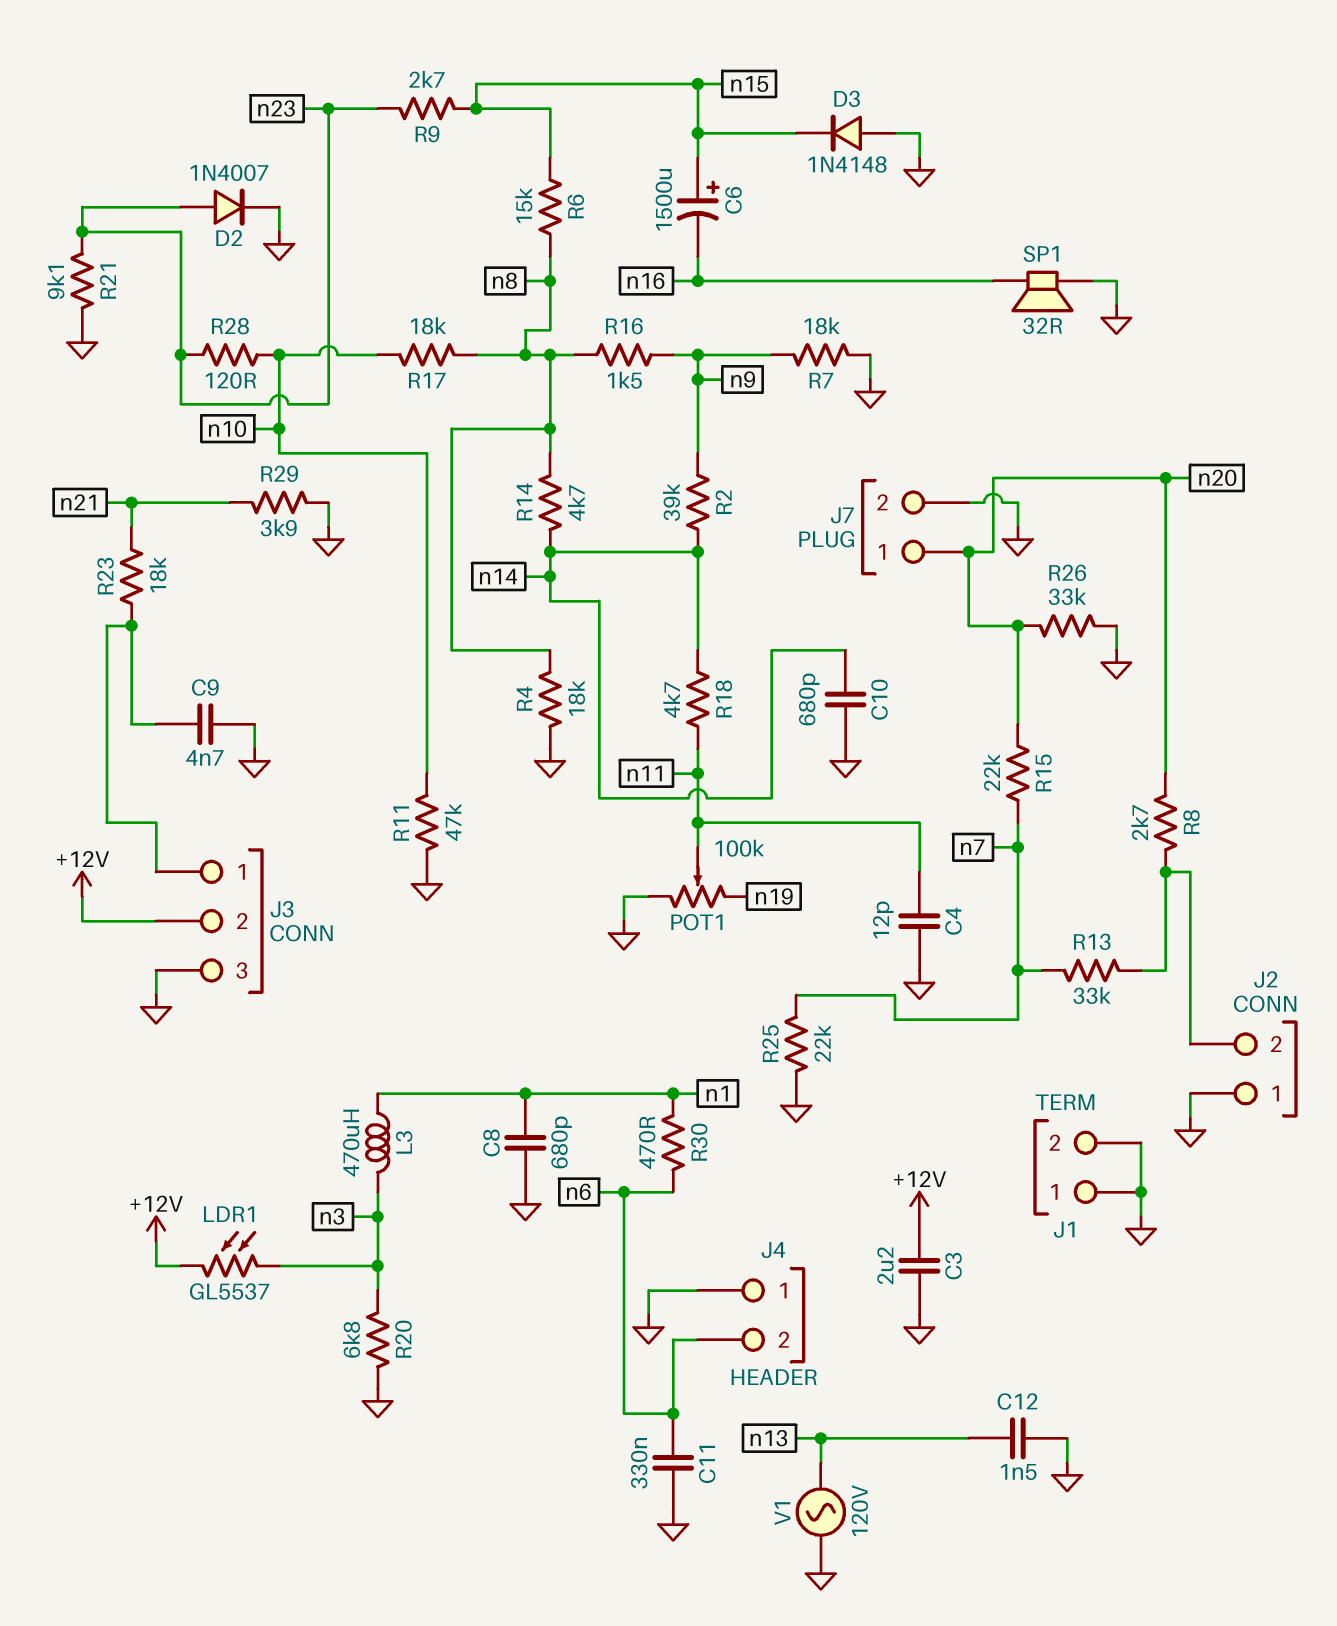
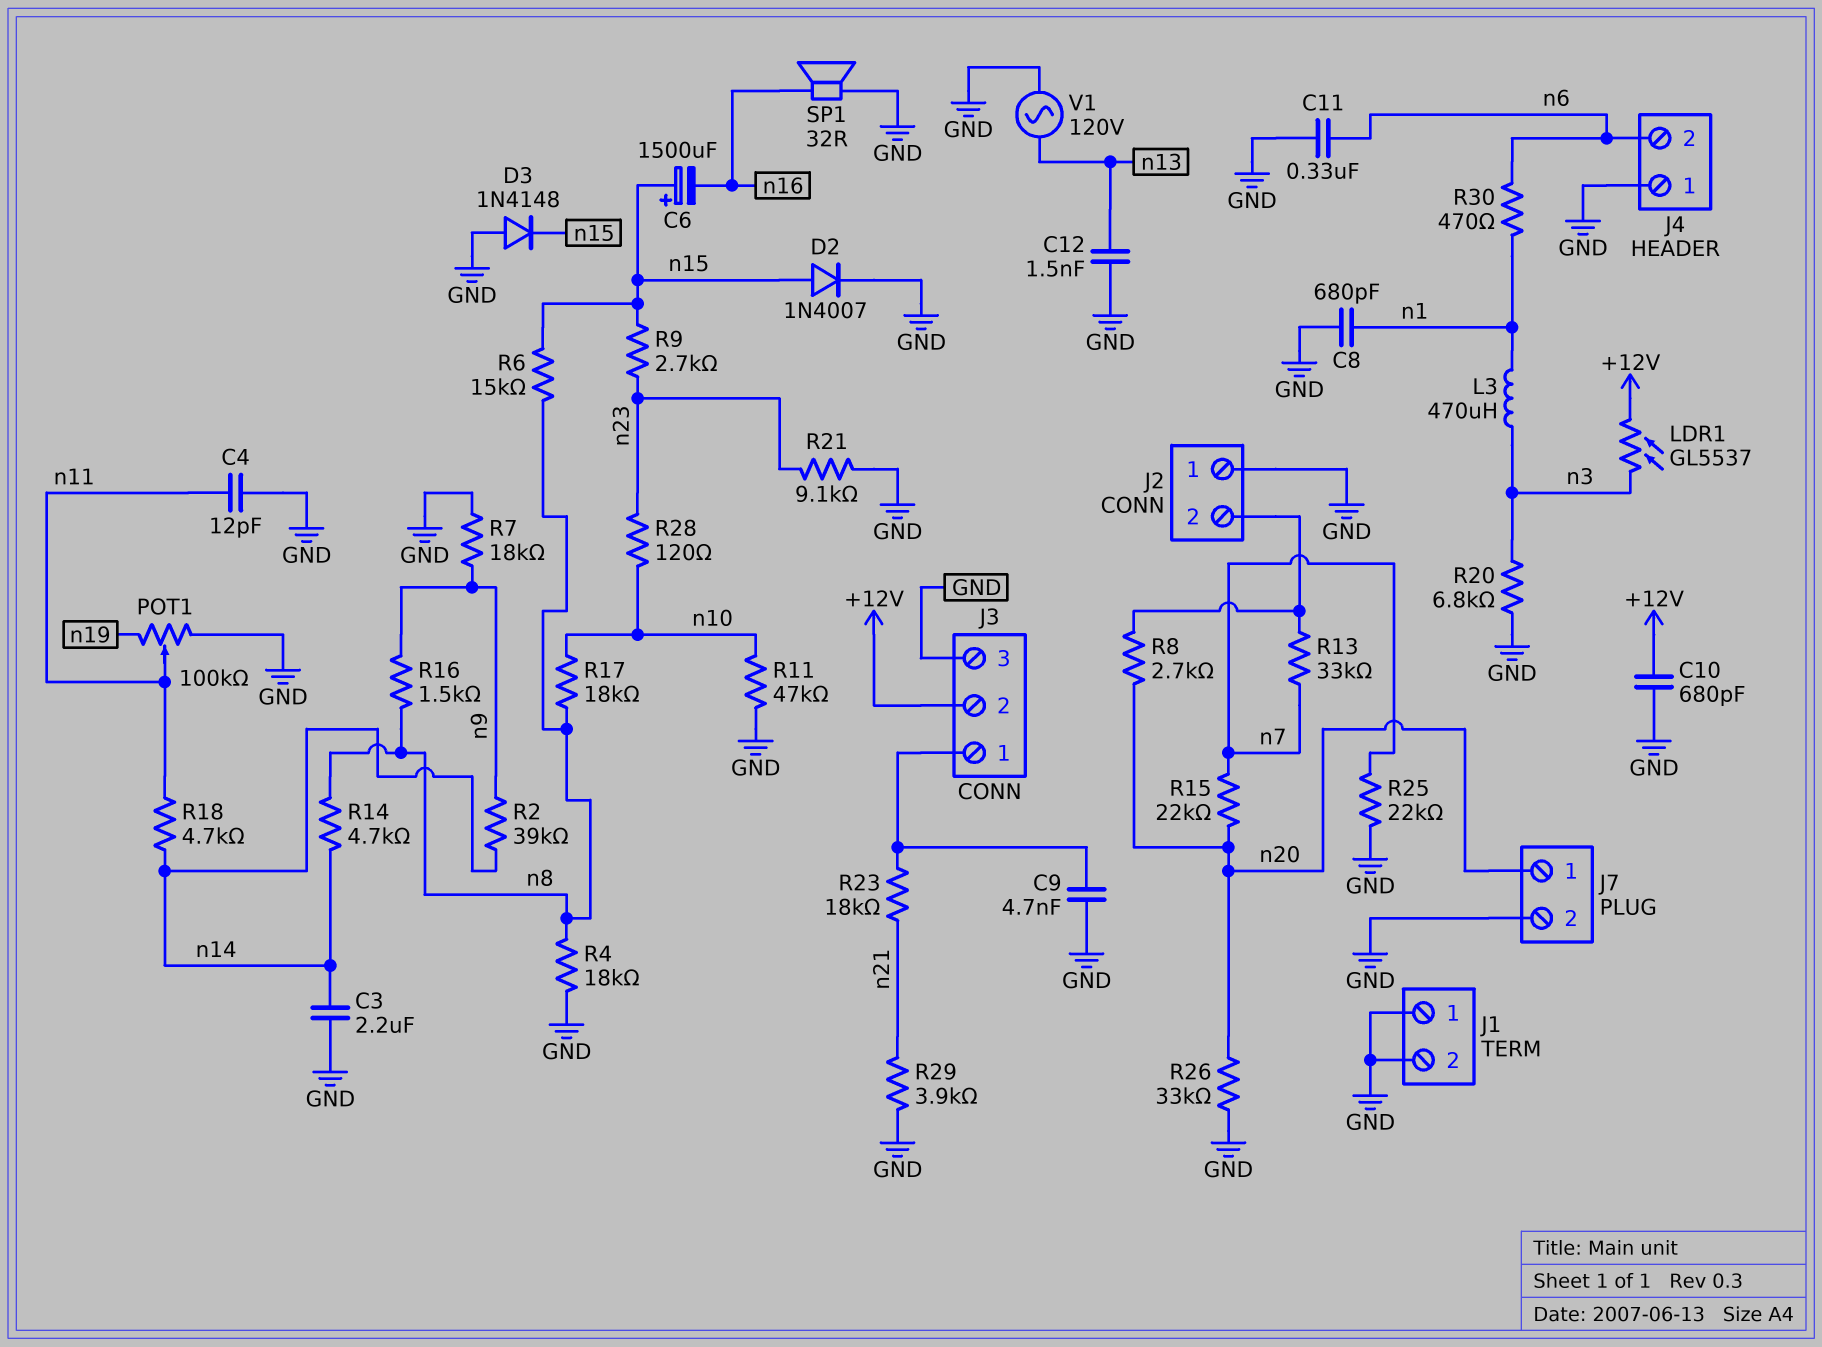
C3: 2.2uF (+12V, GND) -> 2.2uF (GND, n14)
C10: 680pF (GND, n14) -> 680pF (+12V, GND)
D2: diode 1N4007 (A n23, K GND) -> diode 1N4007 (A n15, K GND)

